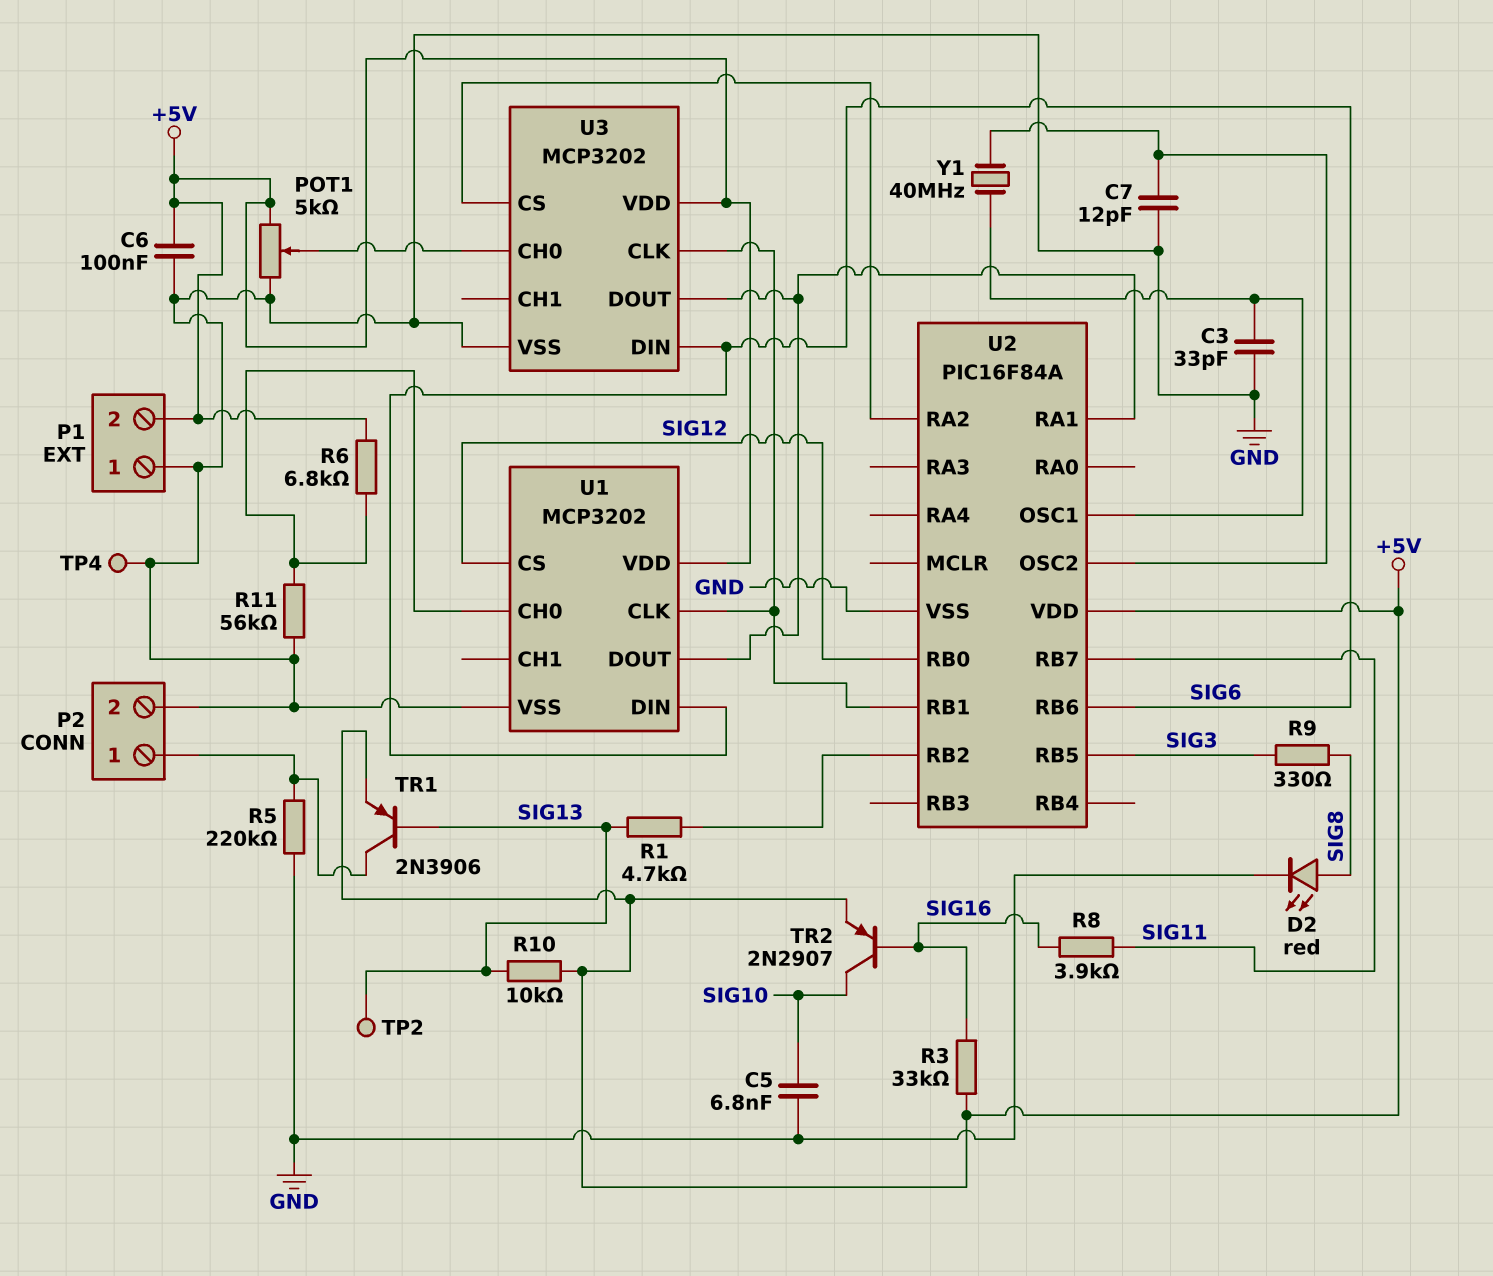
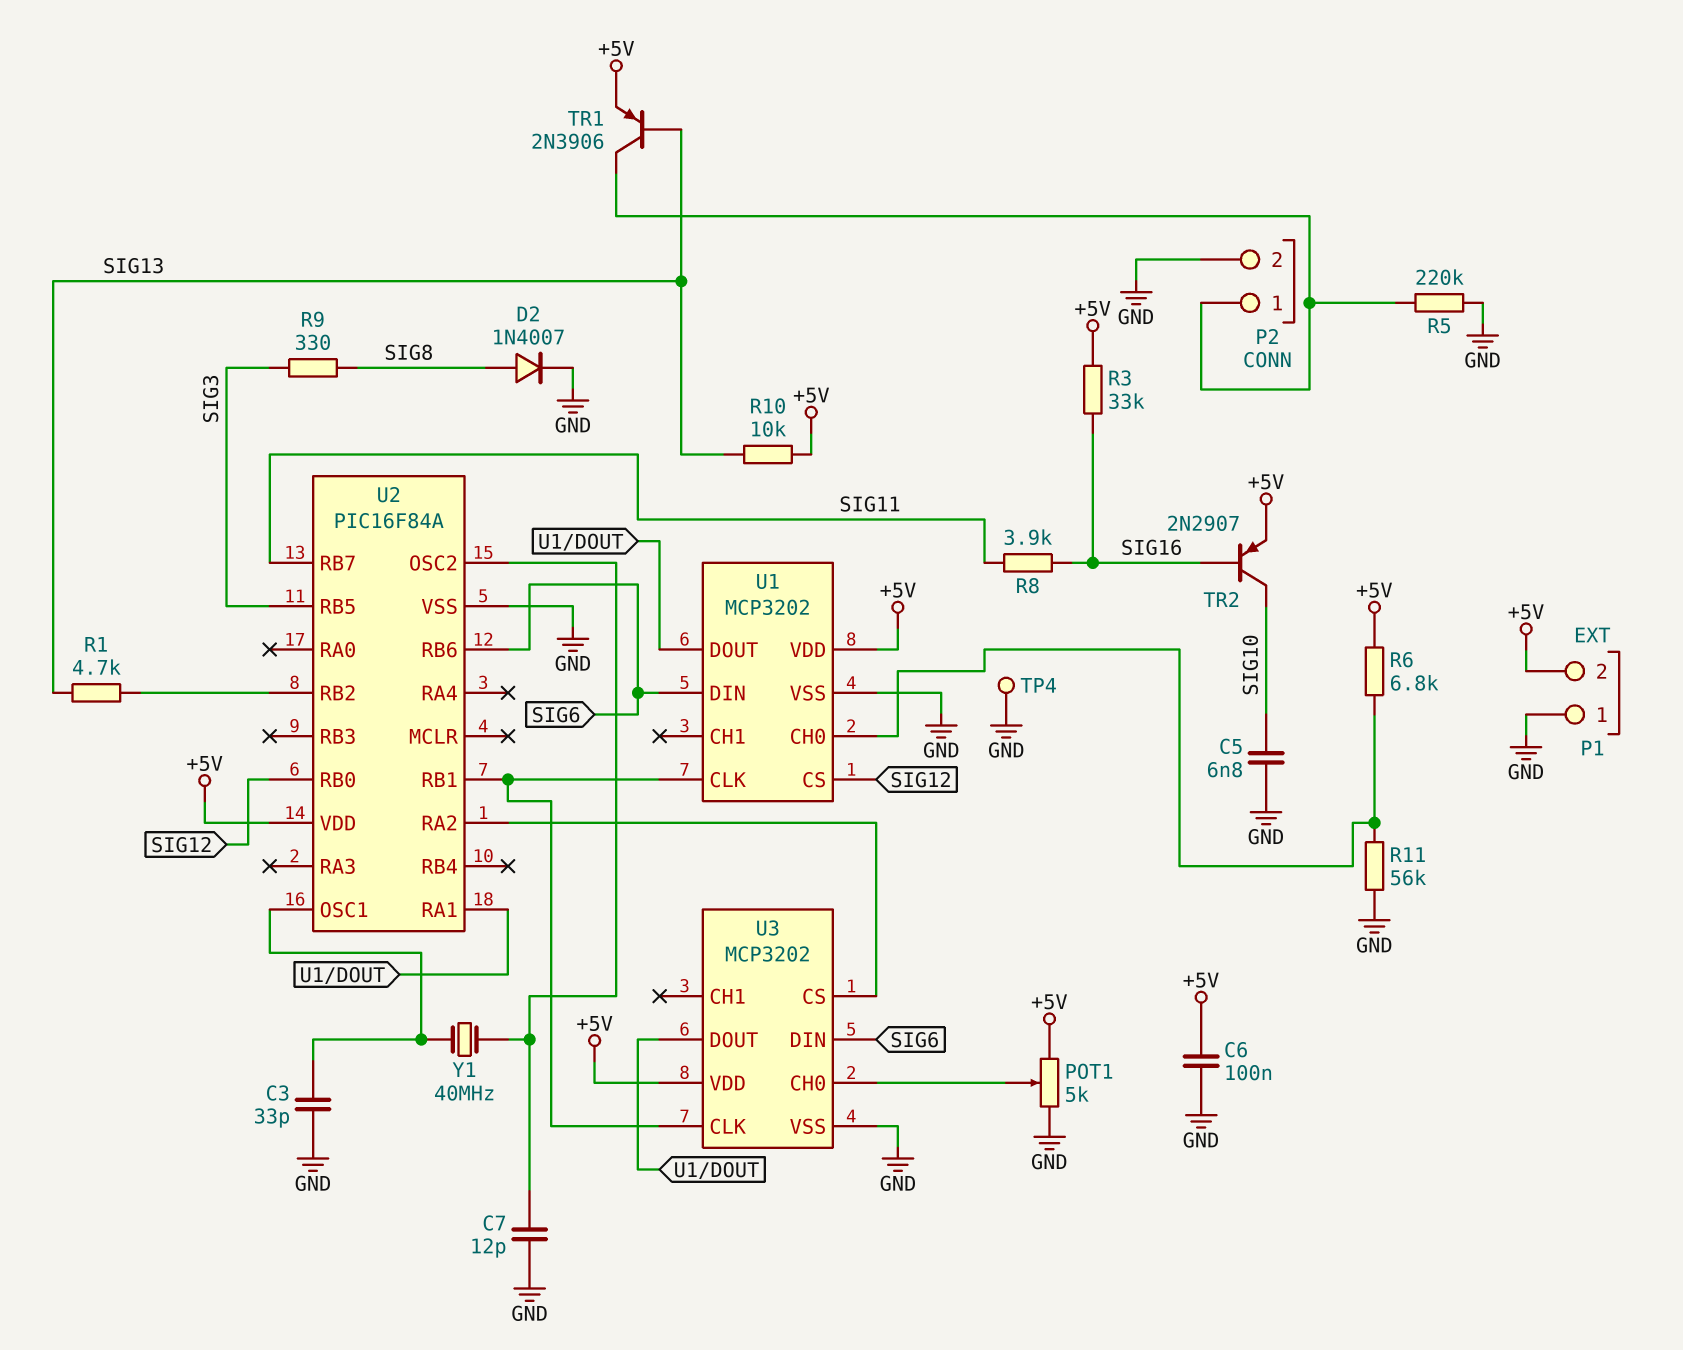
D2: LED red (A SIG8, K GND) -> diode 1N4007 (A SIG8, K GND)
TP2: test point (SIG13) -> none

